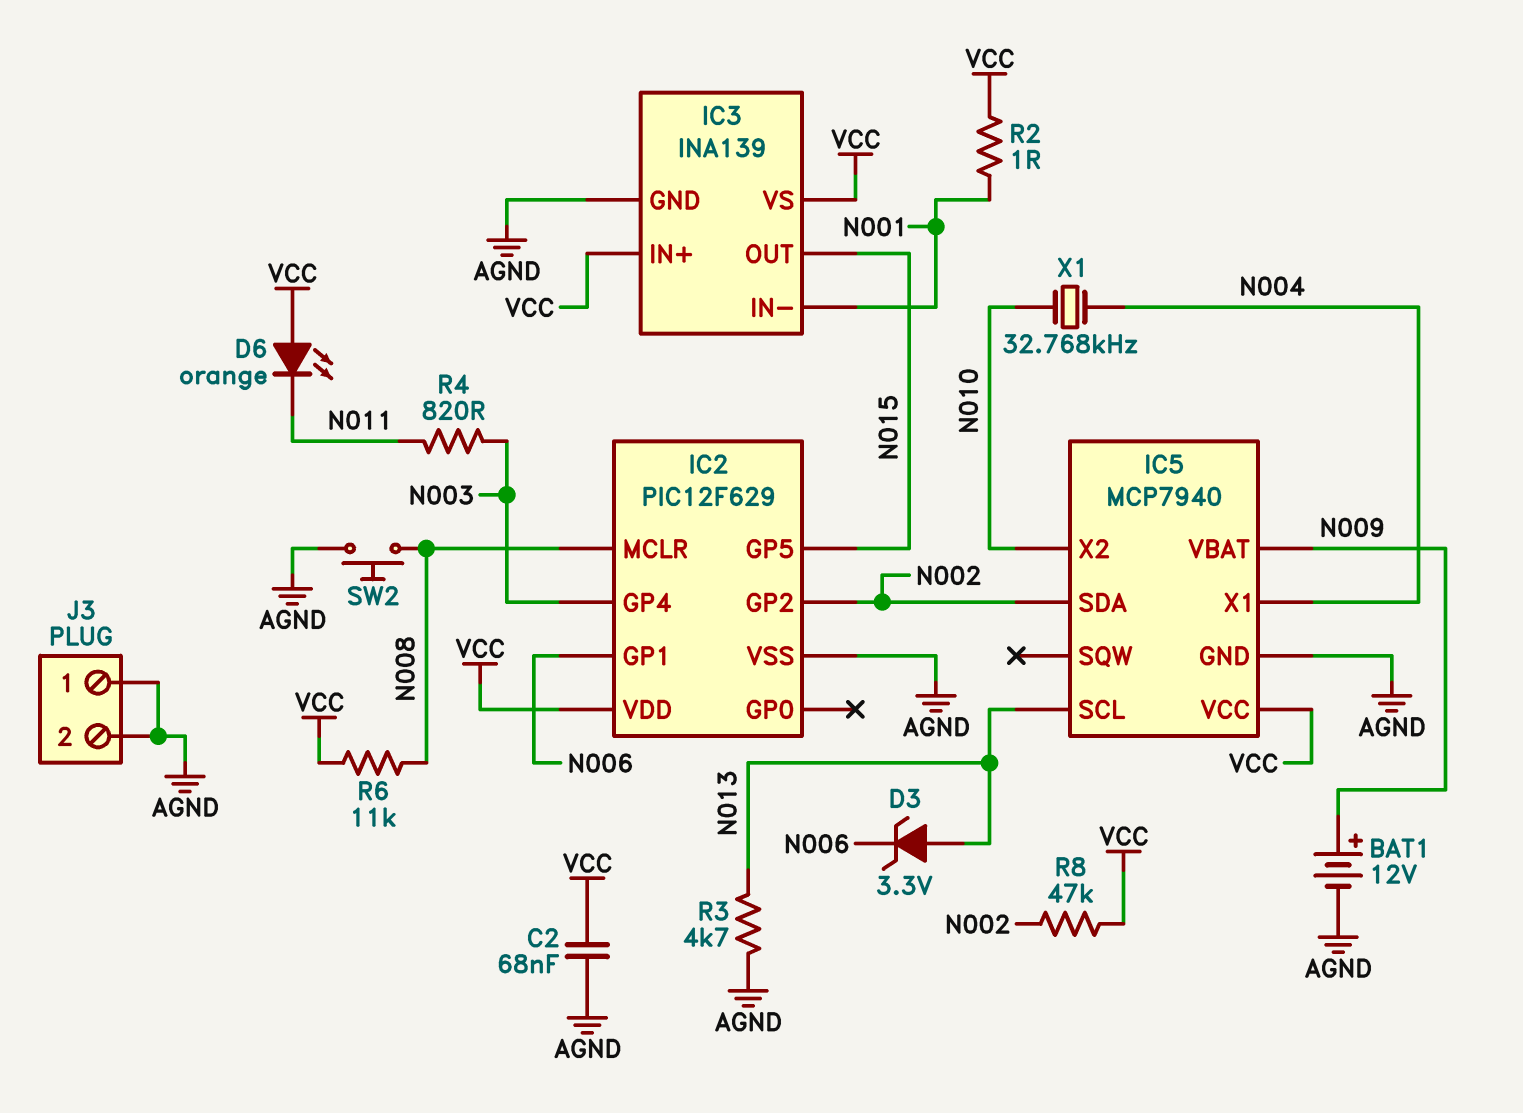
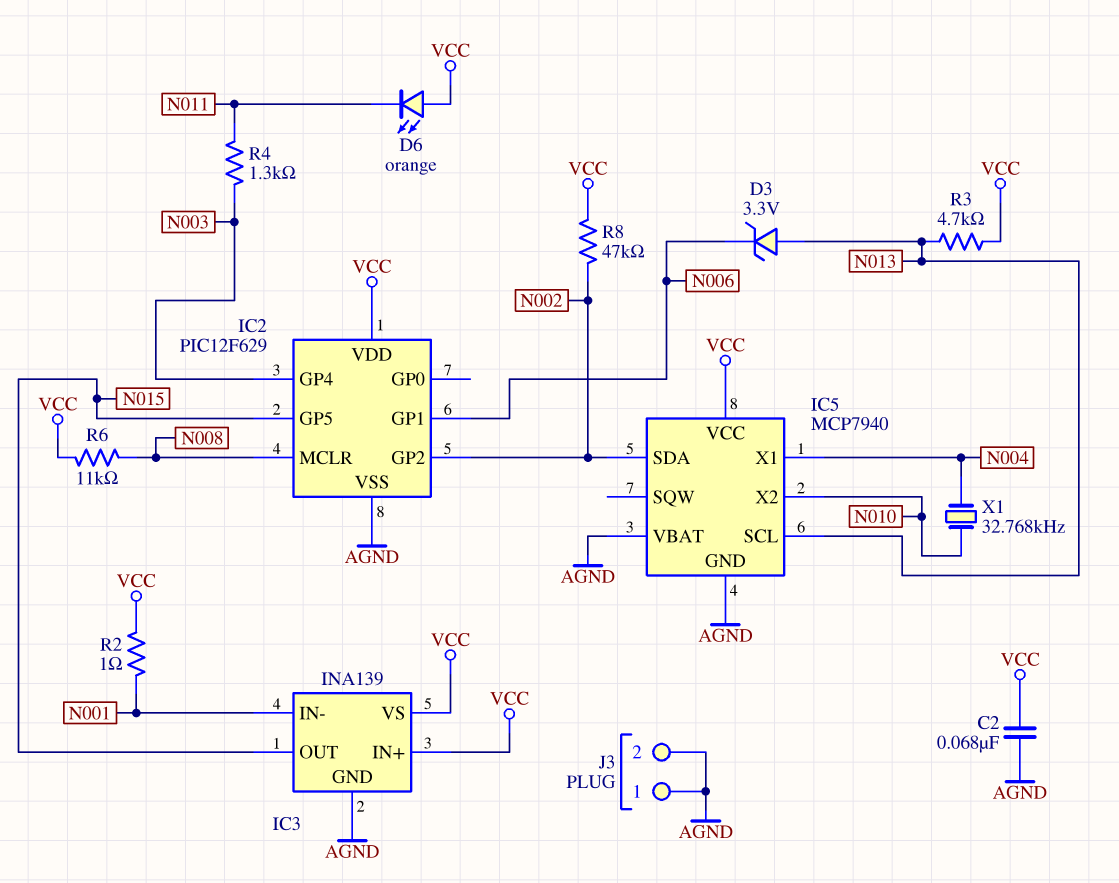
BAT1: 12V (plus N009, minus AGND) -> none
IC5 pin VBAT: N009 -> AGND
R3: 4.7k (AGND, N013) -> 4.7k (N013, VCC)
R4: 820 (N003, N011) -> 1.3k (N003, N011)
SW2: button (AGND, N008) -> none

